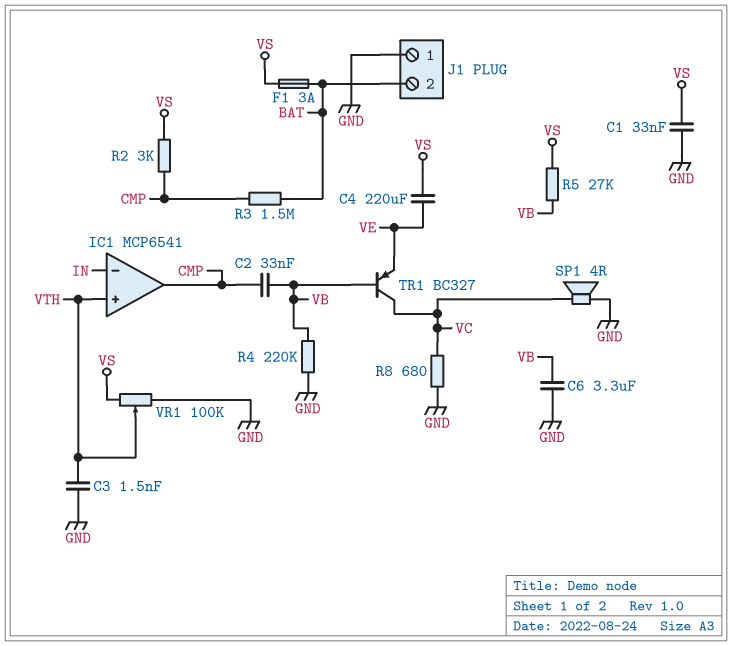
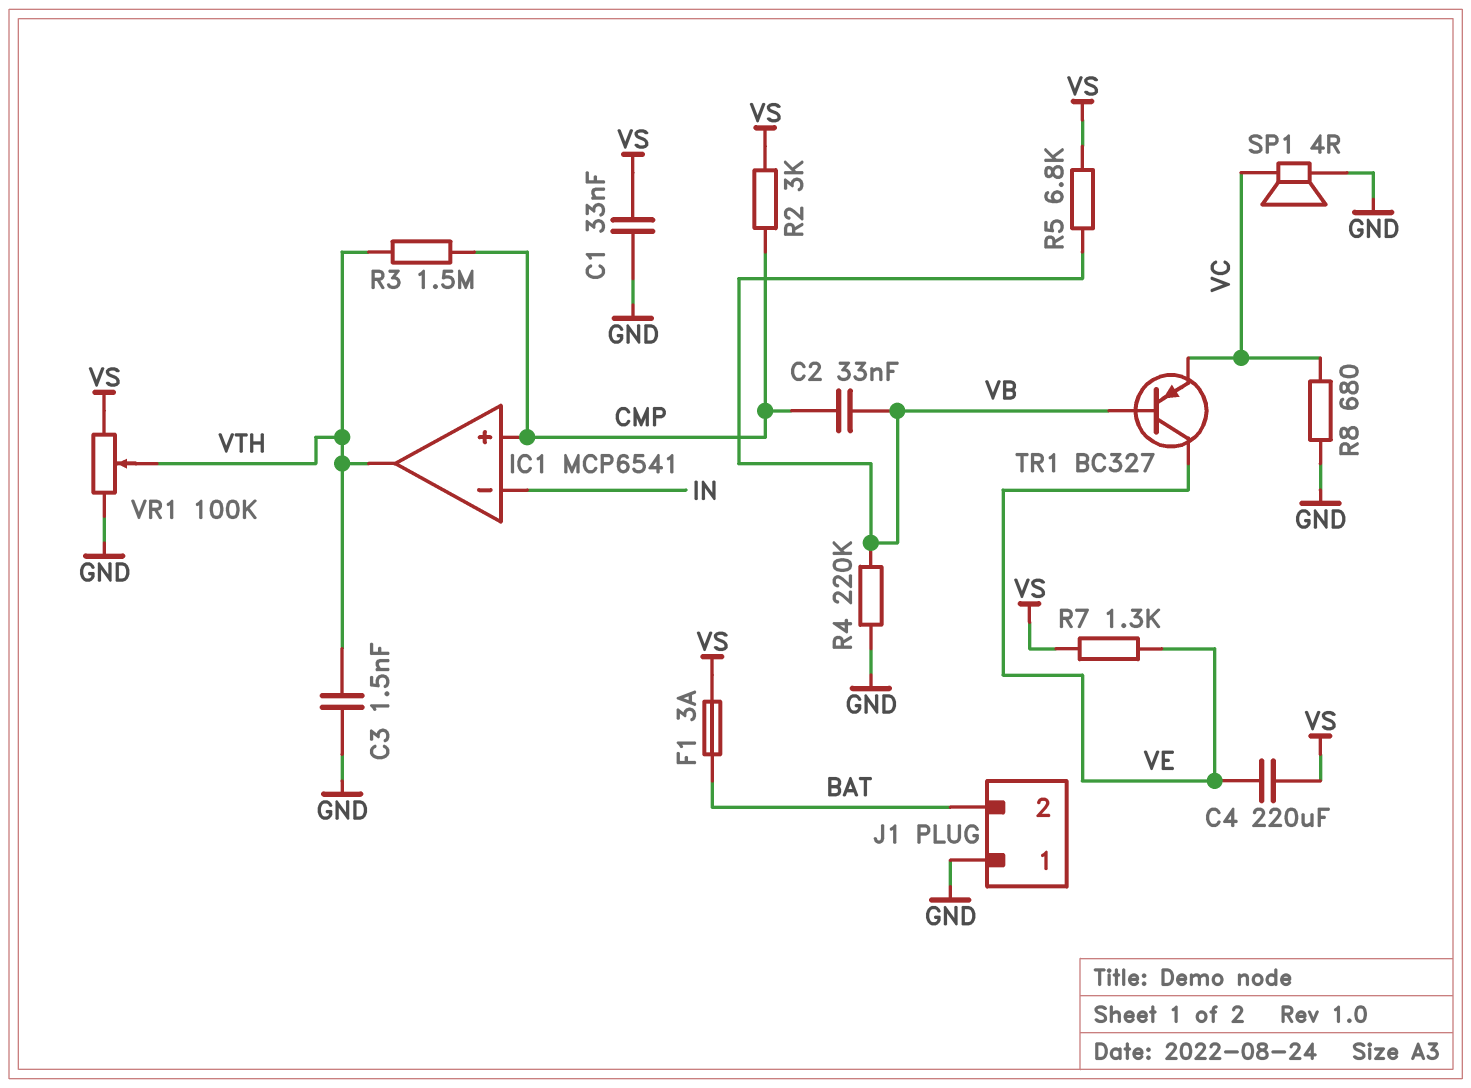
C6: 3.3uF (GND, VB) -> none
IC1 pin in+: VTH -> CMP
IC1 pin out: CMP -> VTH
R3: 1.5M (BAT, CMP) -> 1.5M (CMP, VTH)
R5: 27k (VB, VS) -> 6.8k (VB, VS)
R7: none -> 1.3k (VE, VS)
TR1: PNP BC327 (B VB, C VC, E VE) -> PNP BC327 (B VB, C VE, E VC)

